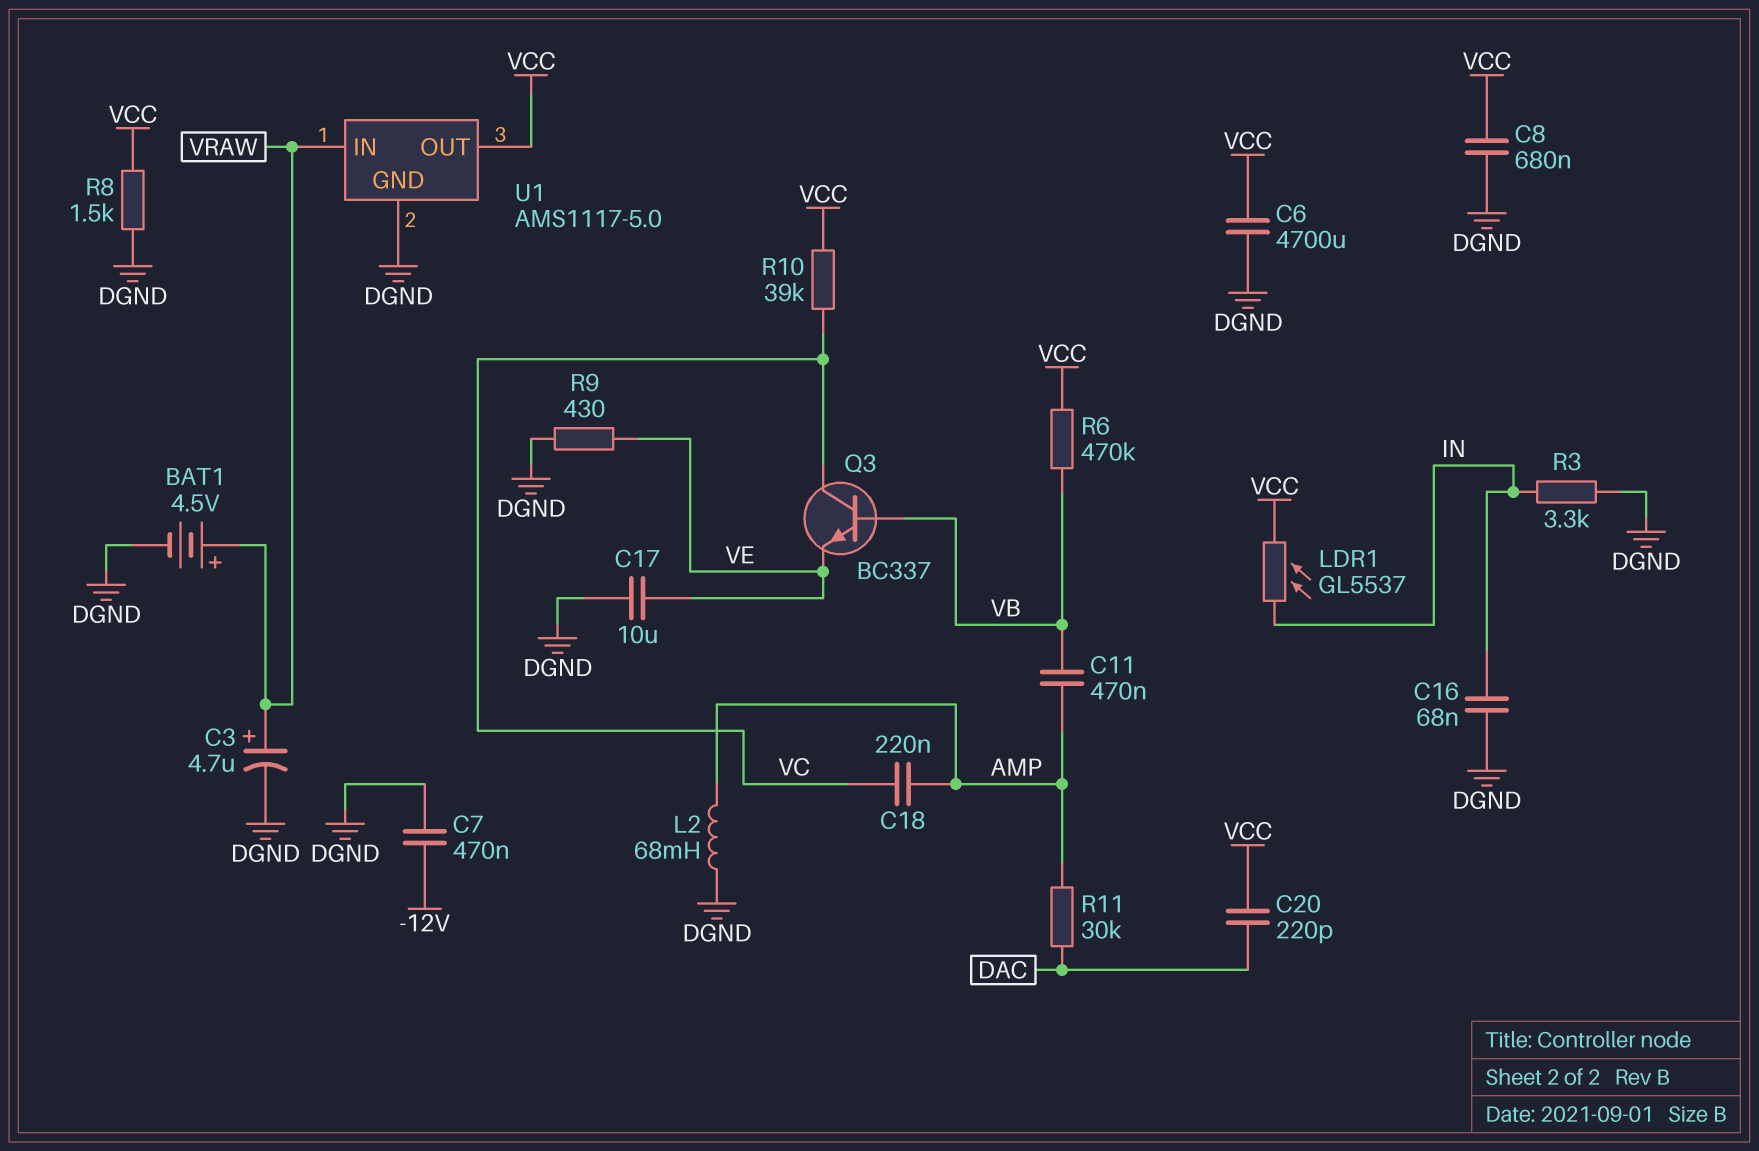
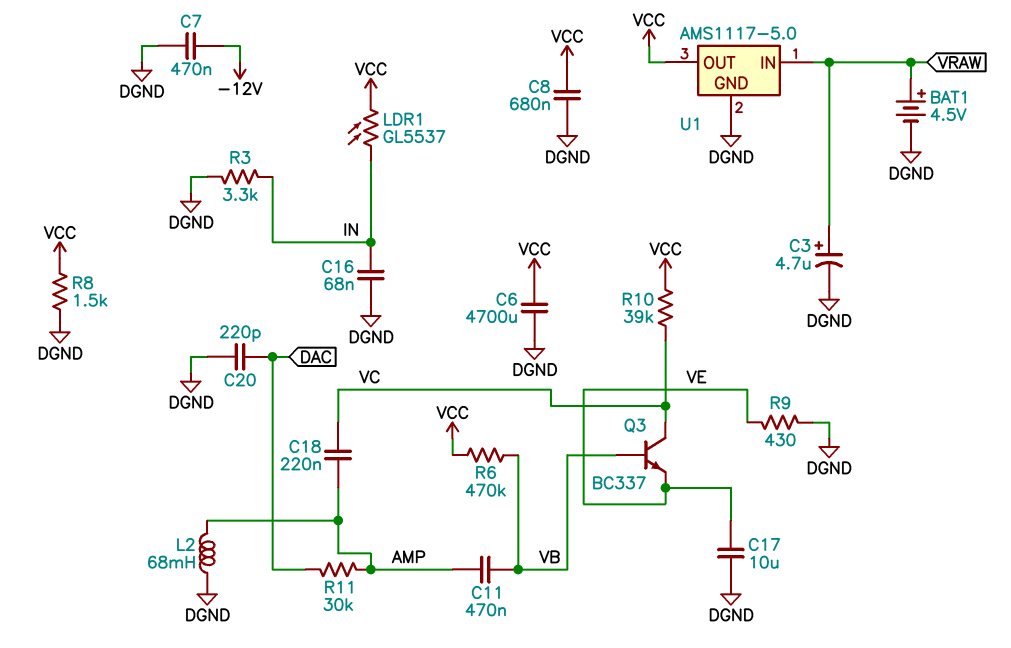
C20: 220pF (DAC, VCC) -> 220pF (DAC, DGND)

